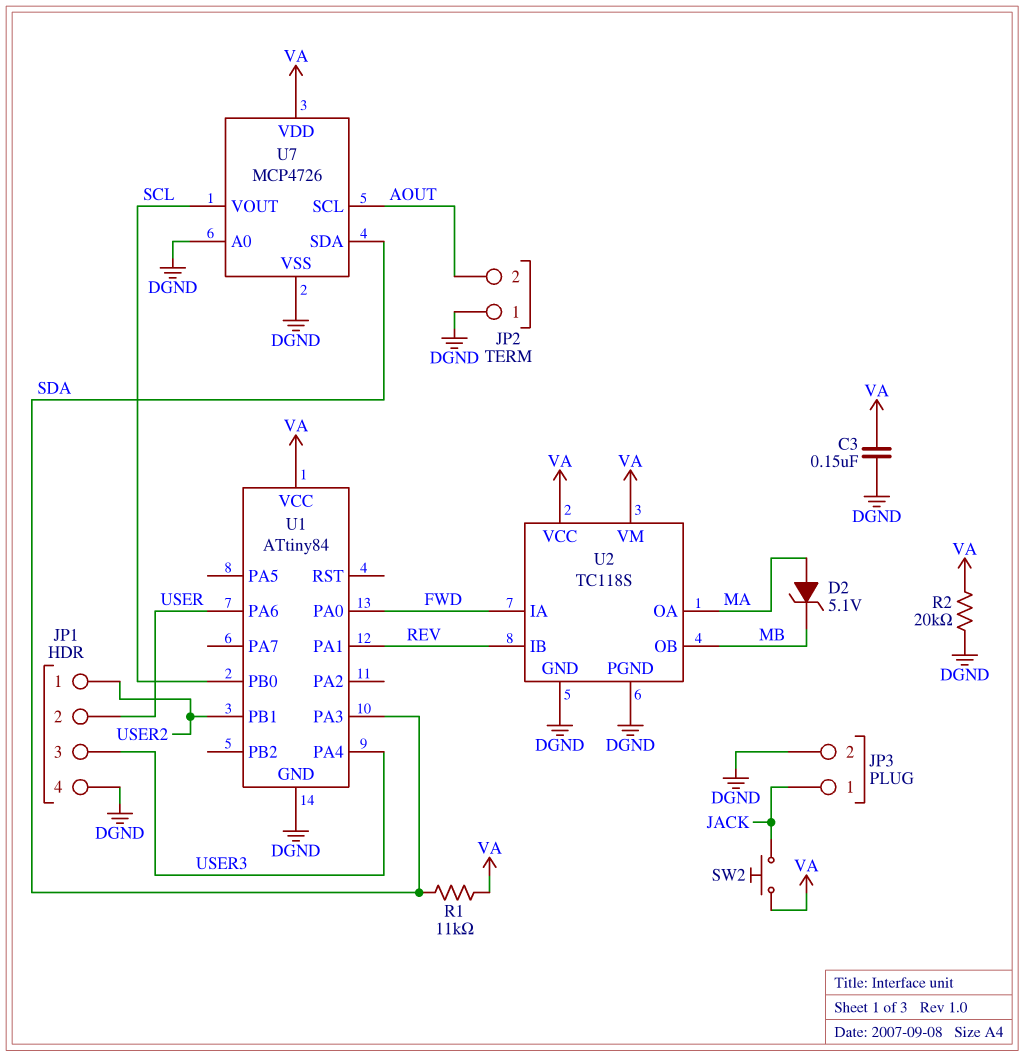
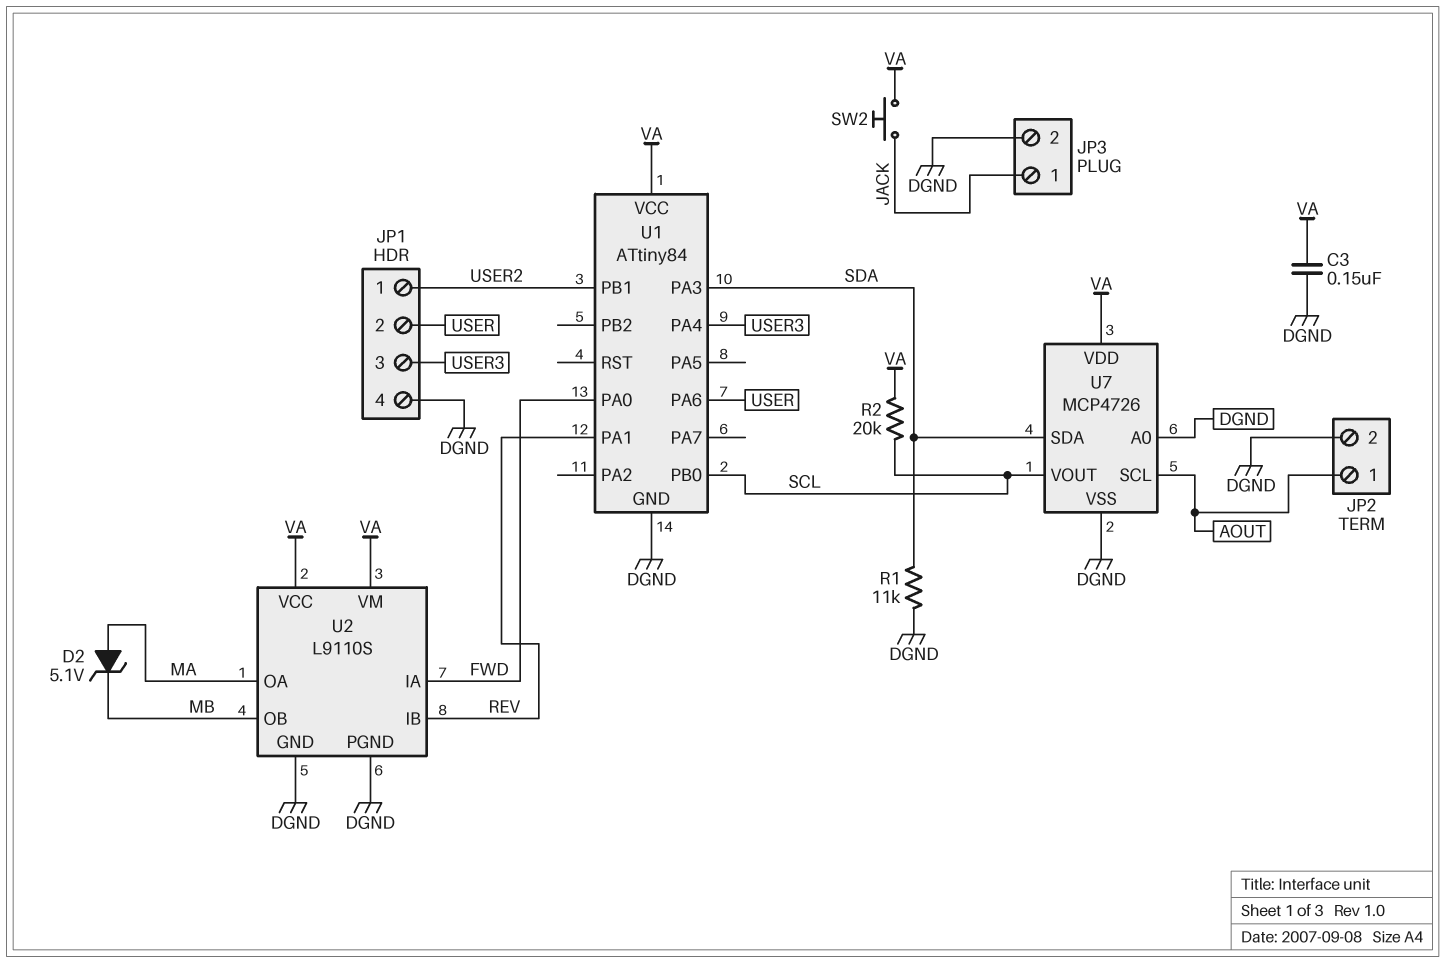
JP2 pin 1: DGND -> AOUT
JP2 pin 2: AOUT -> DGND
R1: 11k (SDA, VA) -> 11k (DGND, SDA)
R2: 20k (DGND, VA) -> 20k (SCL, VA)
U2: TC118S -> L9110S

